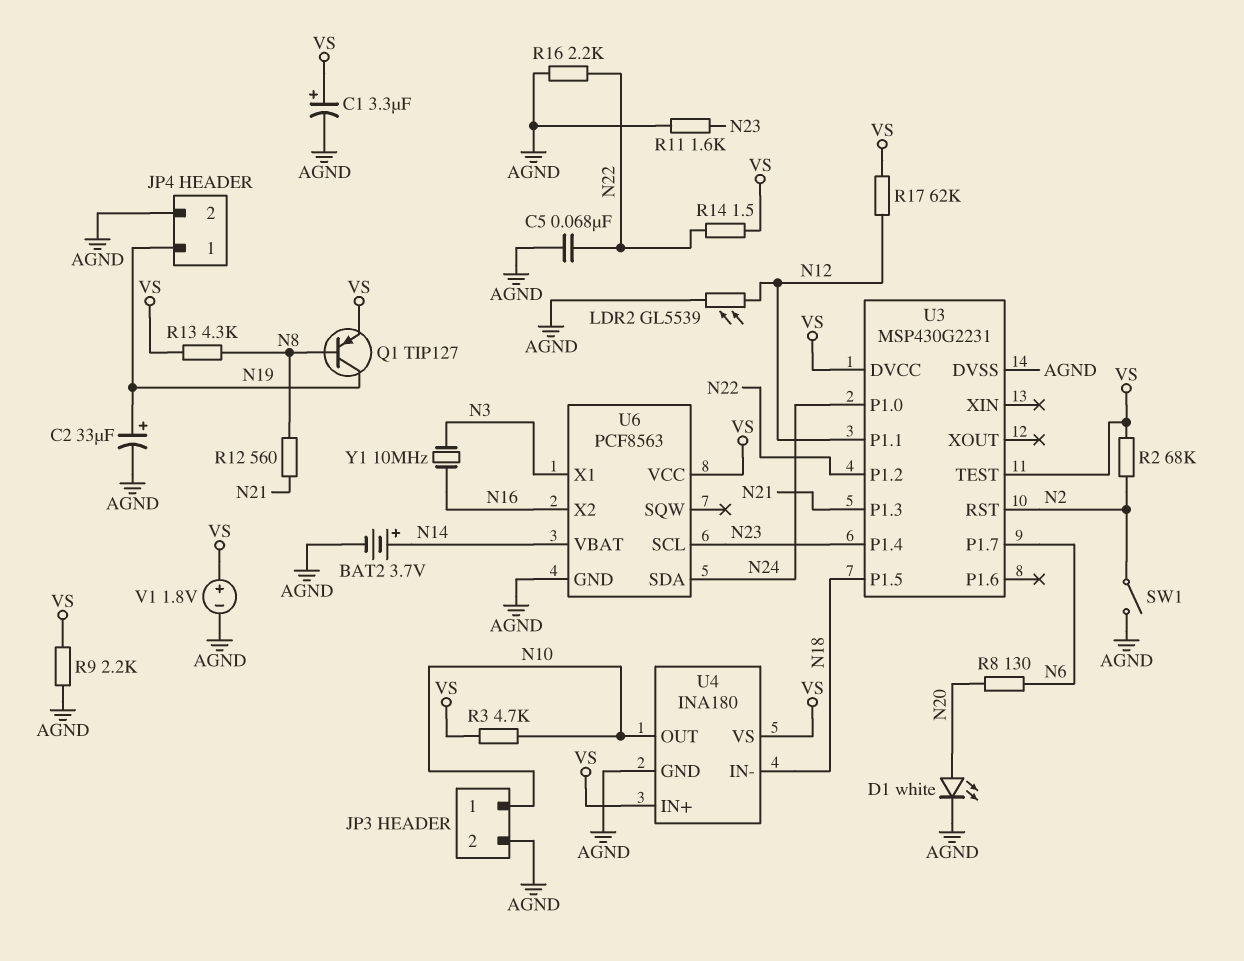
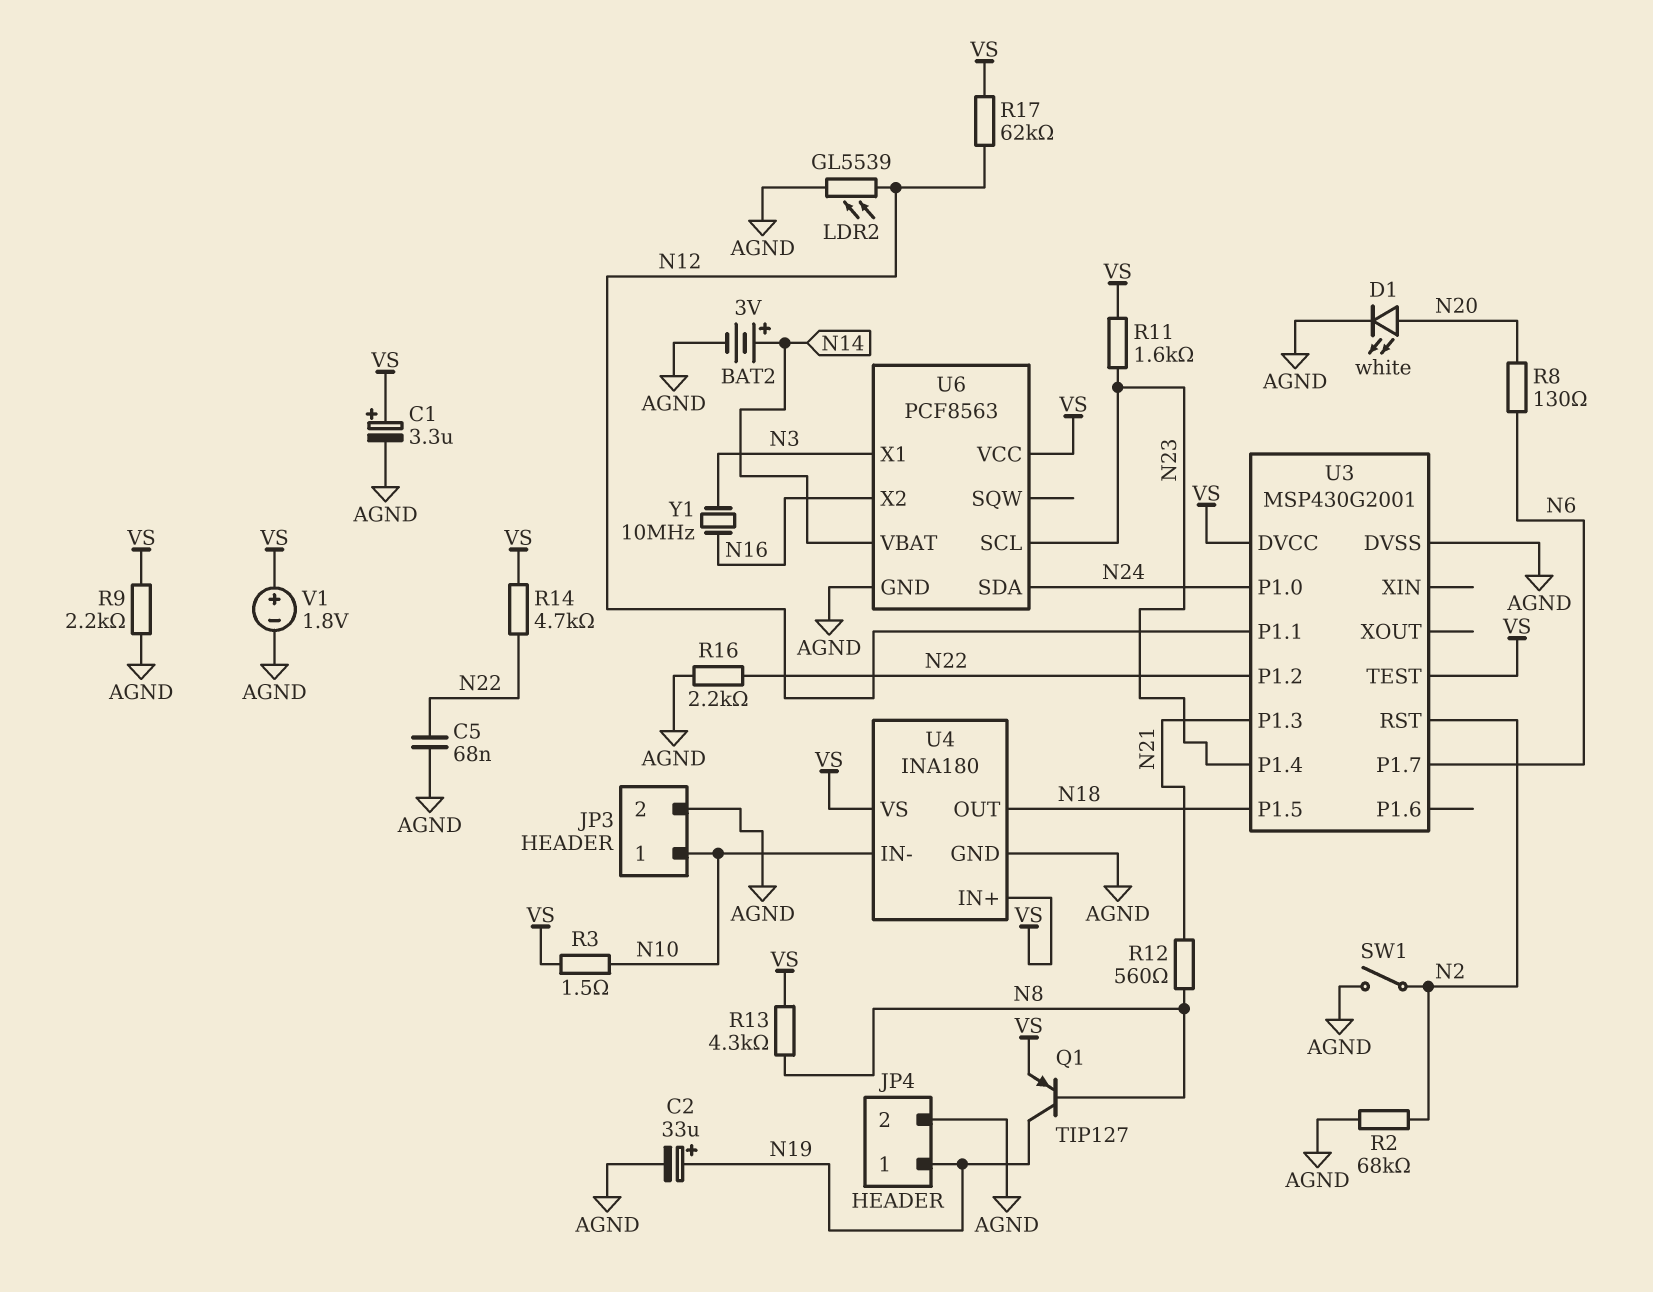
BAT2: 3.7V (plus N14, minus AGND) -> 3V (plus N14, minus AGND)
R2: 68k (N2, VS) -> 68k (AGND, N2)
R3: 4.7k (N10, VS) -> 1.5 (N10, VS)
R11: 1.6k (AGND, N23) -> 1.6k (N23, VS)
R14: 1.5 (N22, VS) -> 4.7k (N22, VS)
U3: MSP430G2231 -> MSP430G2001
U4 pin IN-: N18 -> N10
U4 pin OUT: N10 -> N18

